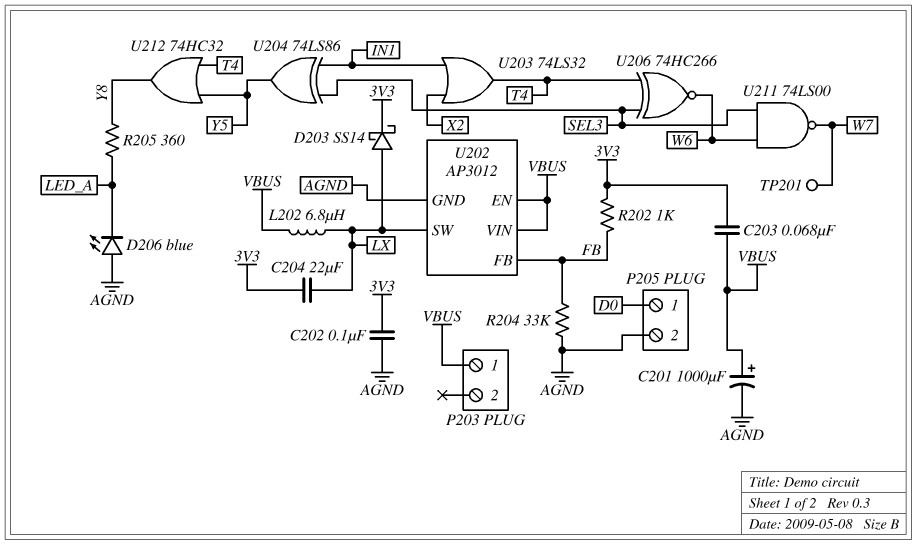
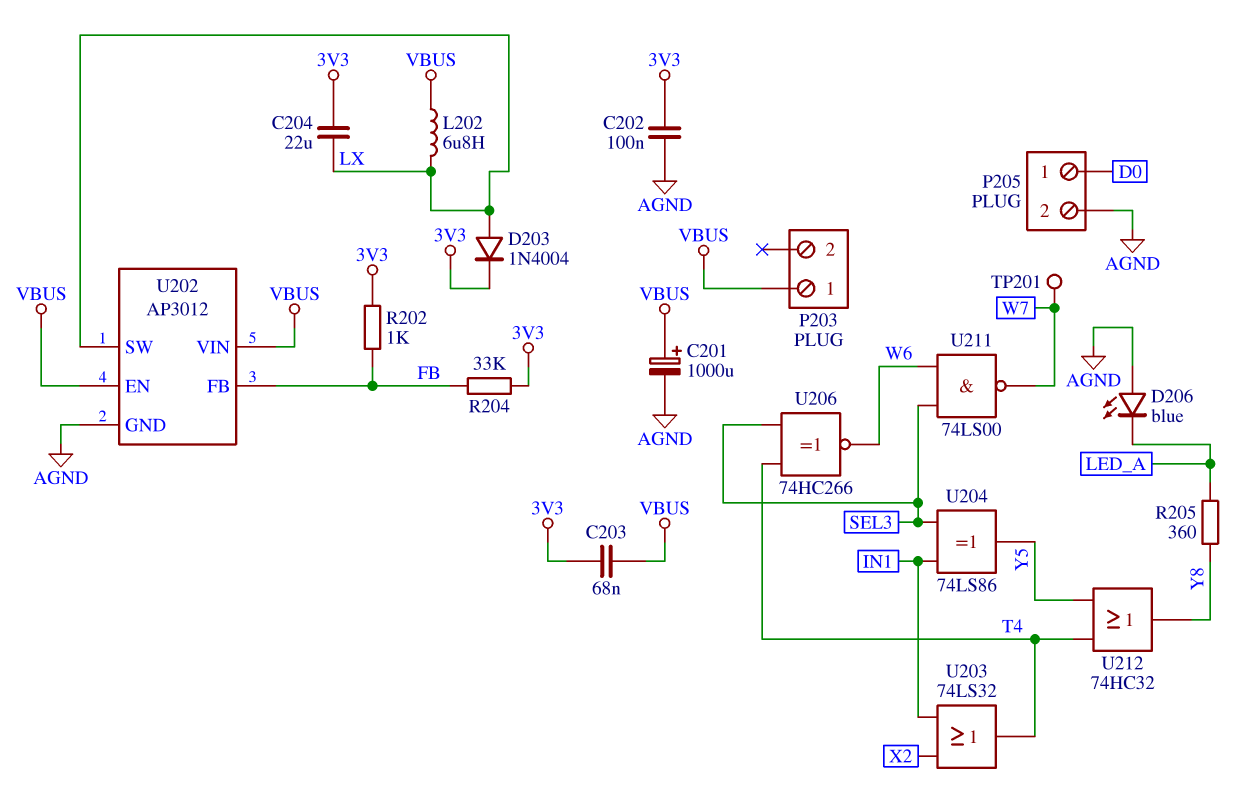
D203: schottky SS14 (A LX, K 3V3) -> diode 1N4004 (A LX, K 3V3)
R204: 33k (AGND, FB) -> 33k (3V3, FB)

